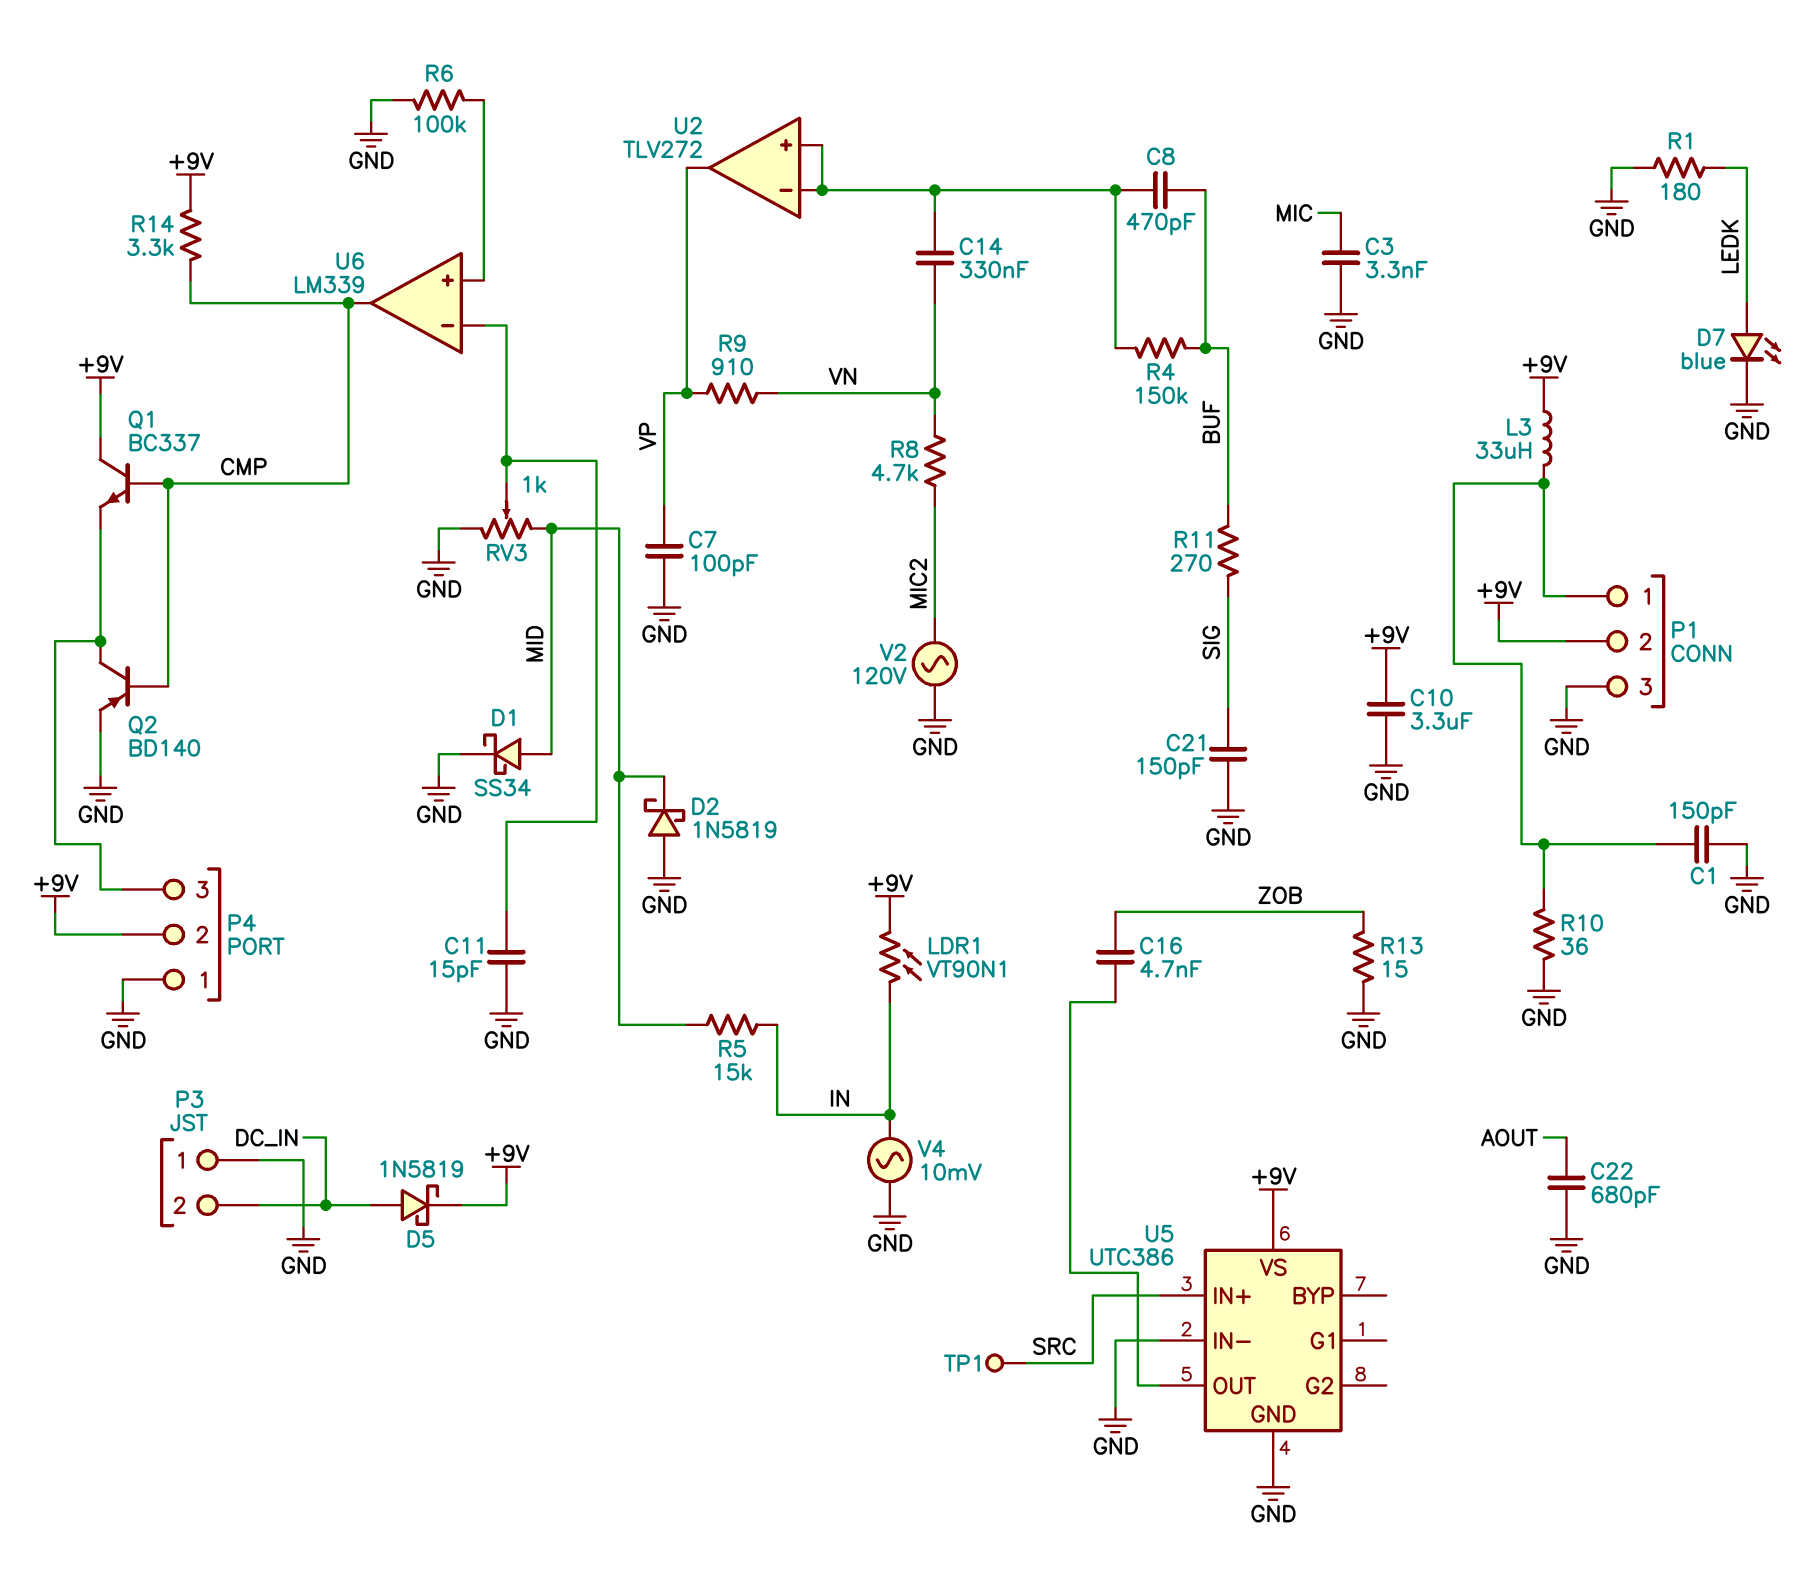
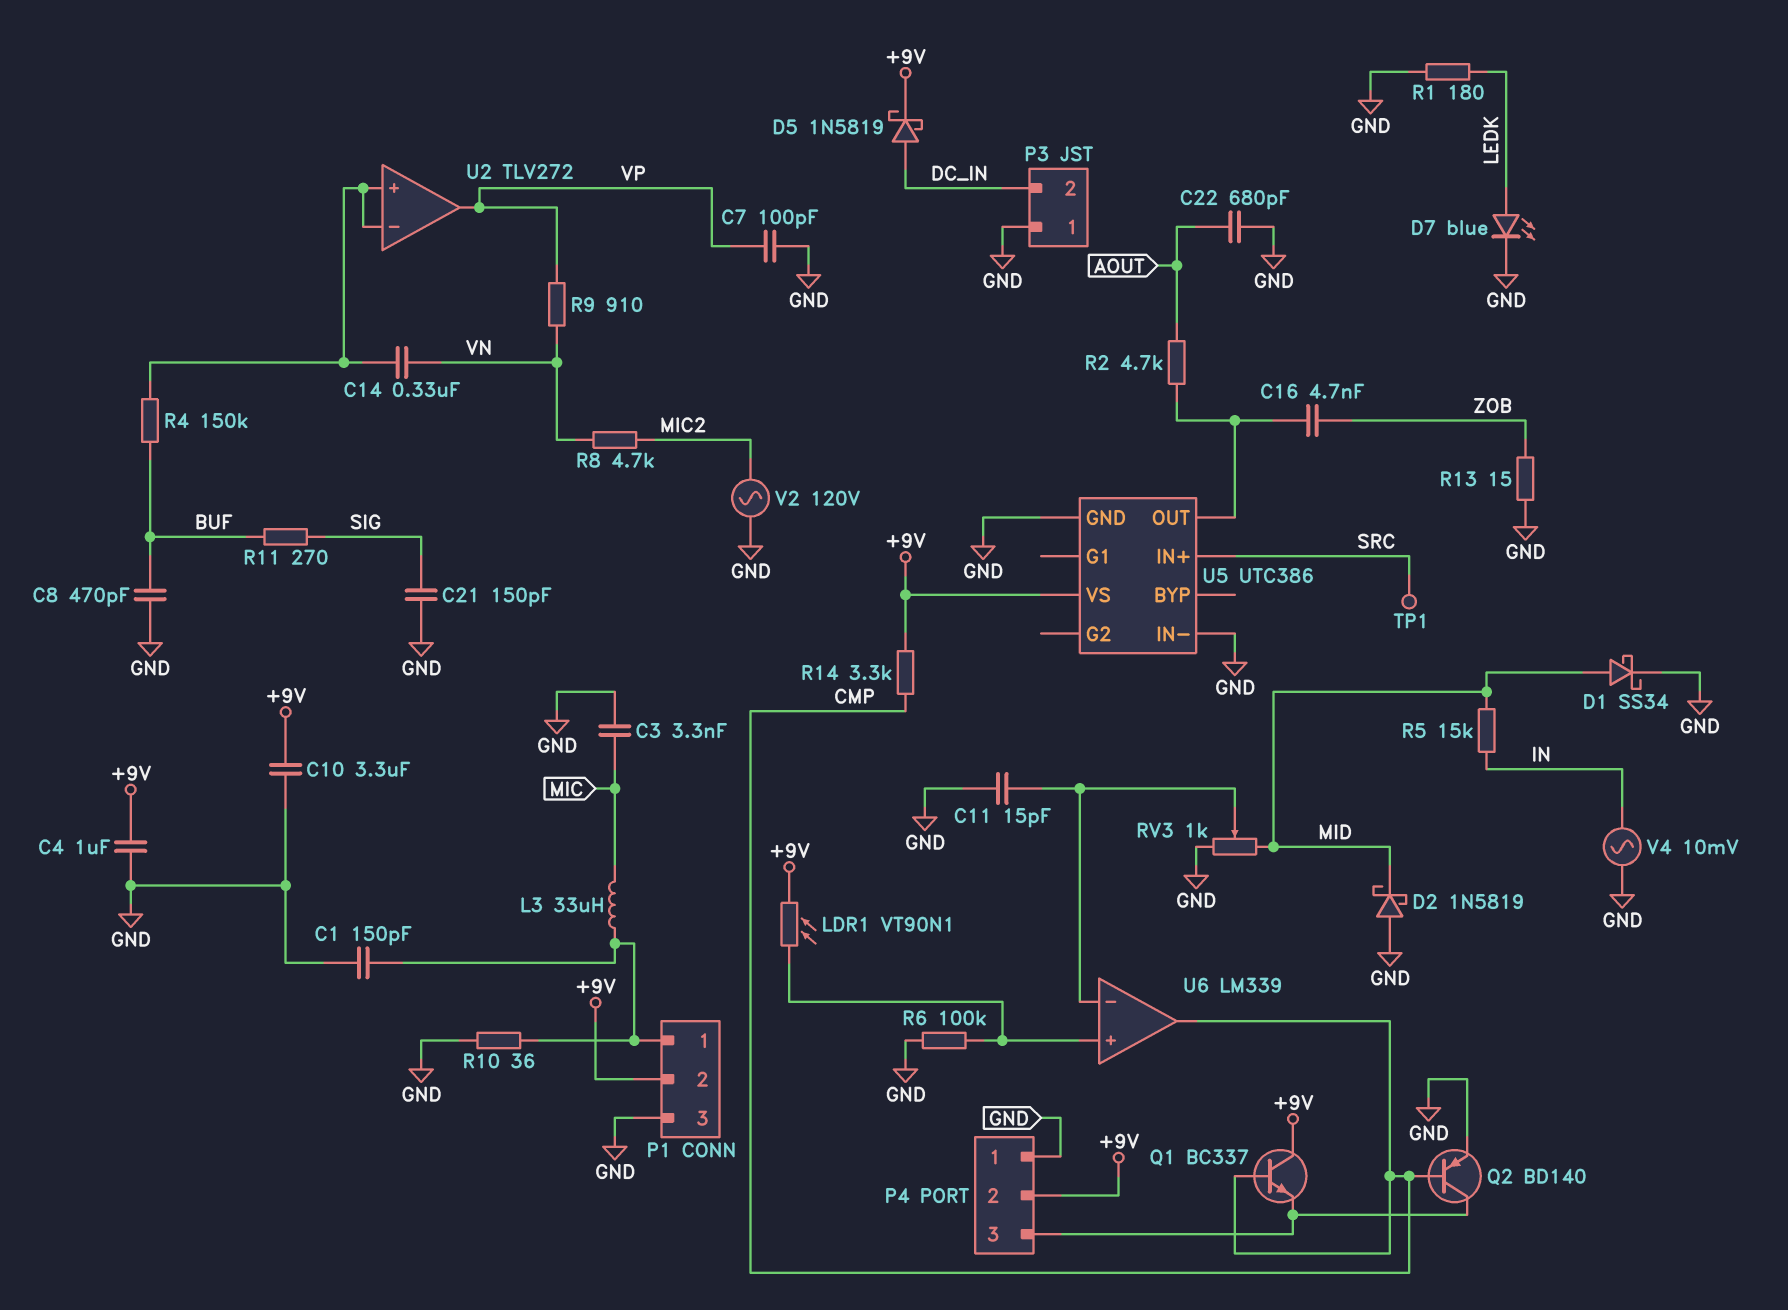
C4: none -> 1uF (+9V, GND)
C8: 470pF (BUF, U2/in+) -> 470pF (BUF, GND)
L3: 33uH (+9V, P1/1) -> 33uH (MIC, P1/1)
LDR1: VT90N1 (+9V, IN) -> VT90N1 (+9V, U6/in+)
R2: none -> 4.7k (AOUT, U5/OUT)

